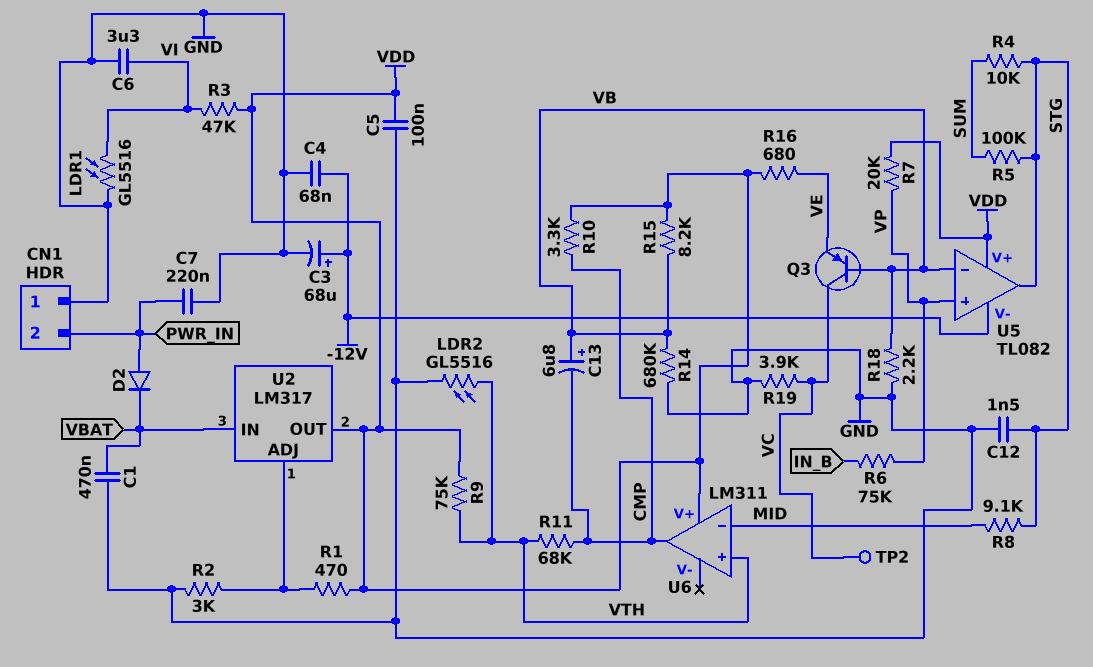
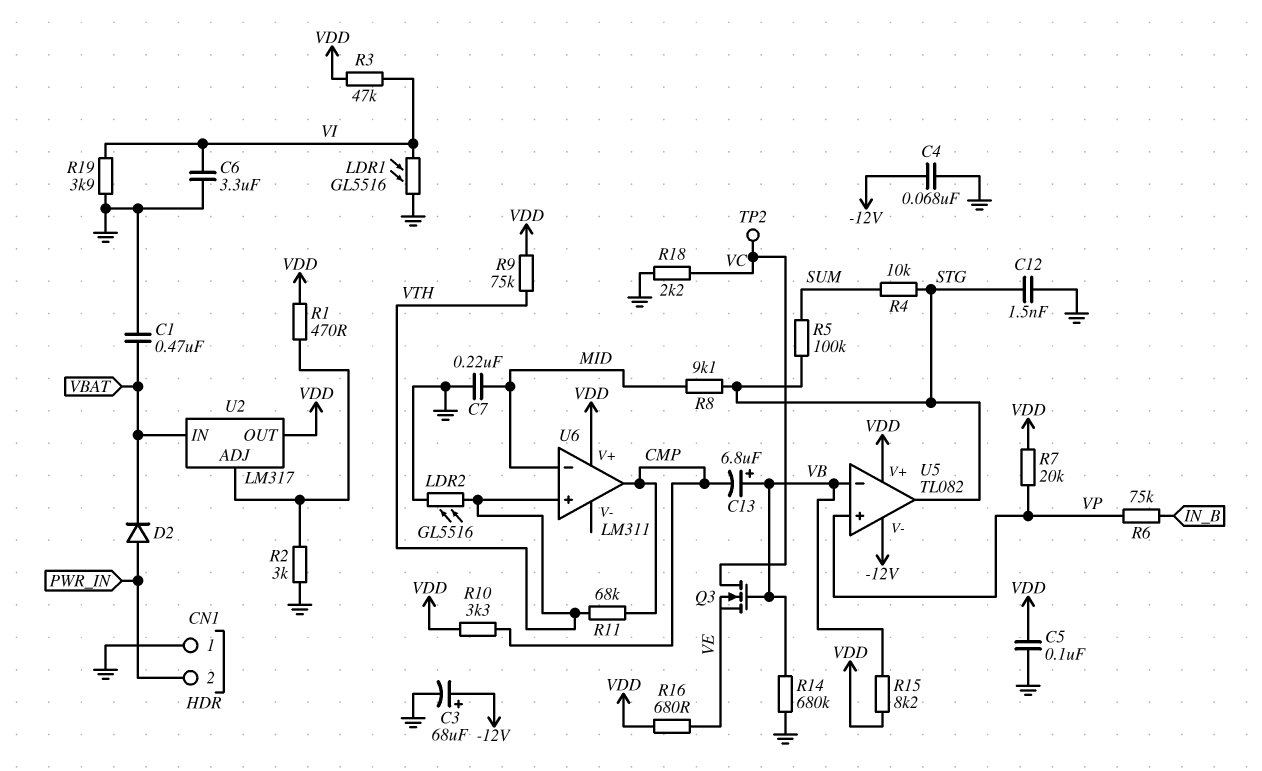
C7: 220nF (GND, PWR_IN) -> 220nF (GND, MID)
Q3: PNP (B VB, C VC, E VE) -> NMOS (G VB, D VC, S VE)
R18: 2.2k (GND, VB) -> 2.2k (GND, VC)
R19: 3.9k (GND, VC) -> 3.9k (GND, VI)

